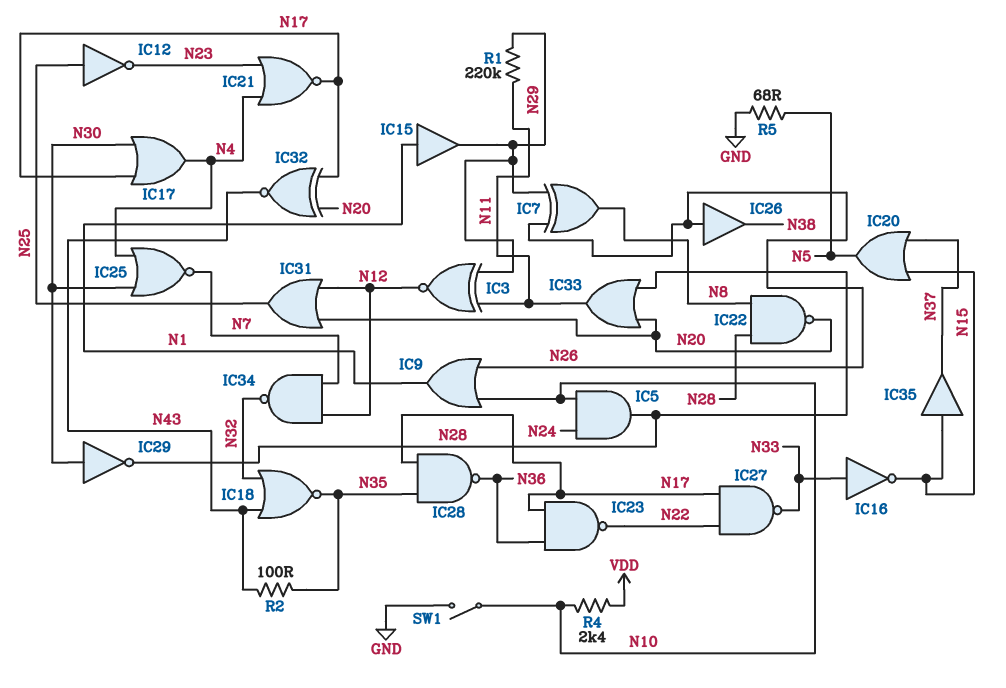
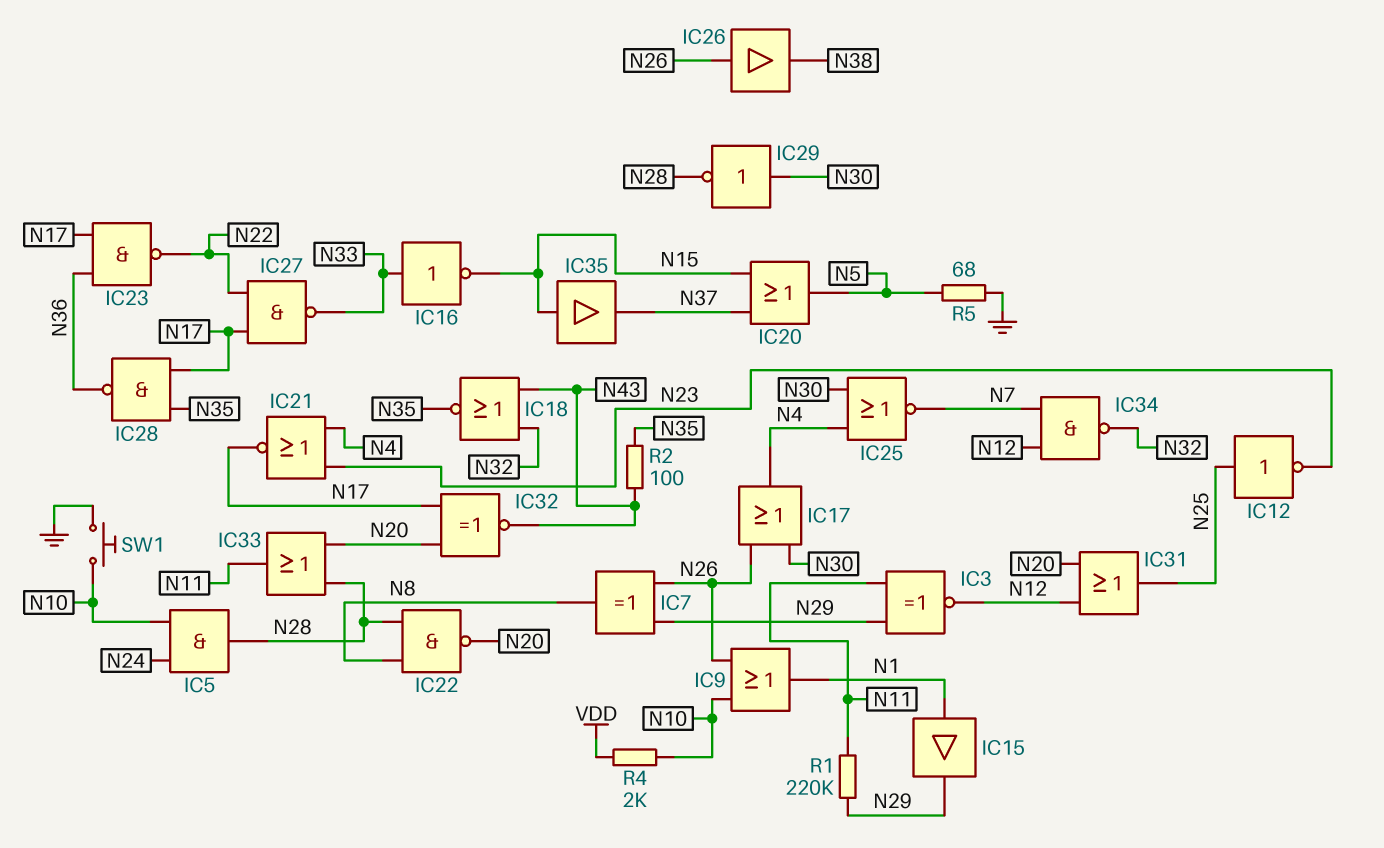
IC17: OR (in N17, in N30, out N4) -> OR (in N26, in N30, out N4)
R4: 2.4k (N10, VDD) -> 2k (N10, VDD)
SW1: switch (GND, N10) -> button (GND, N10)

